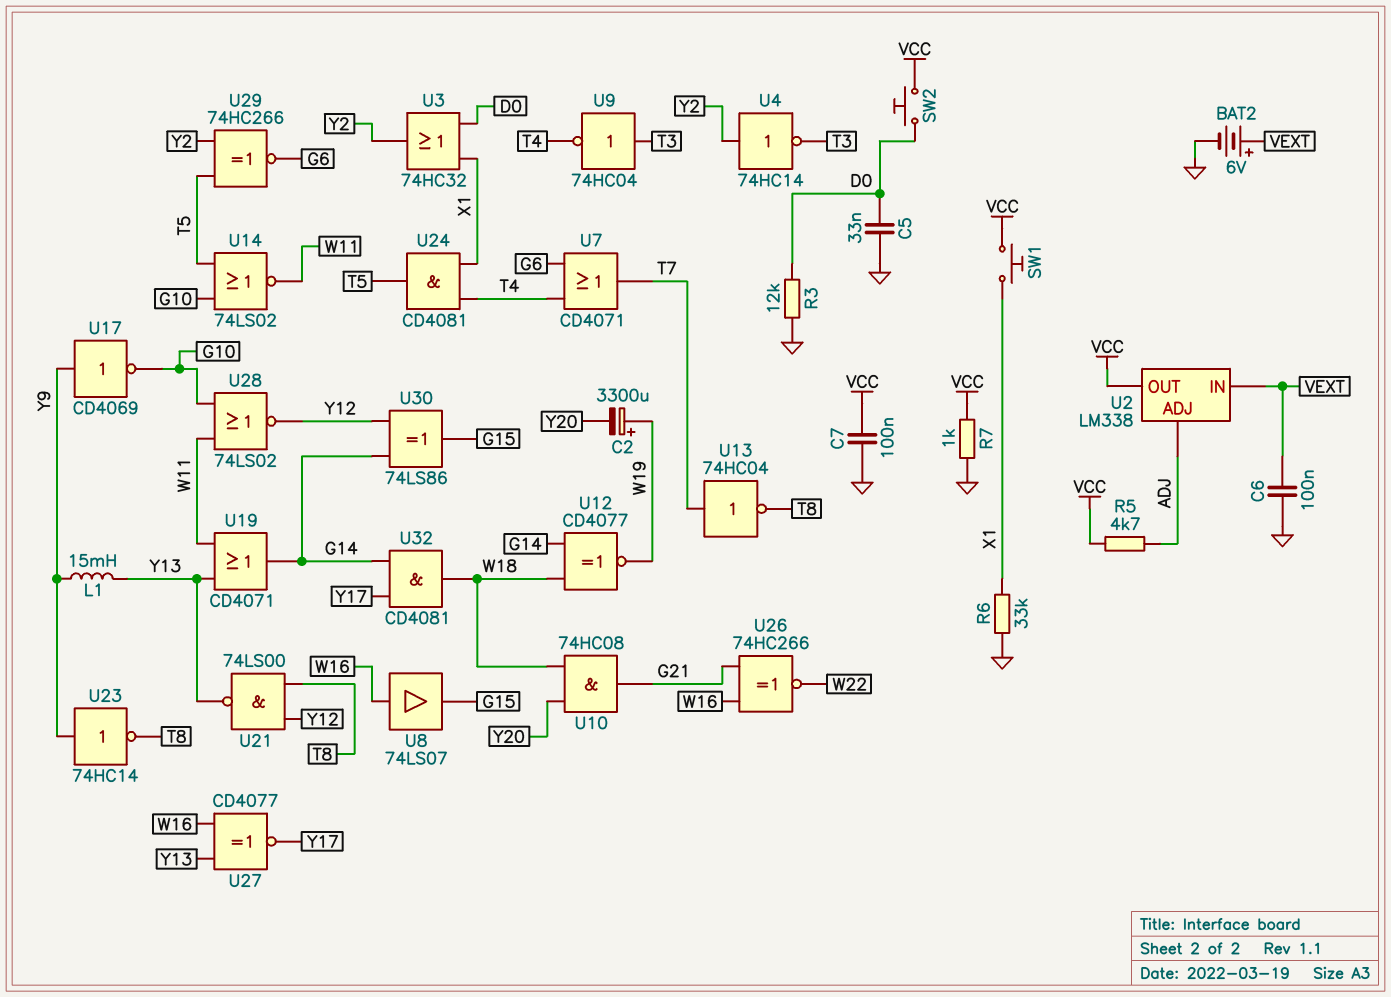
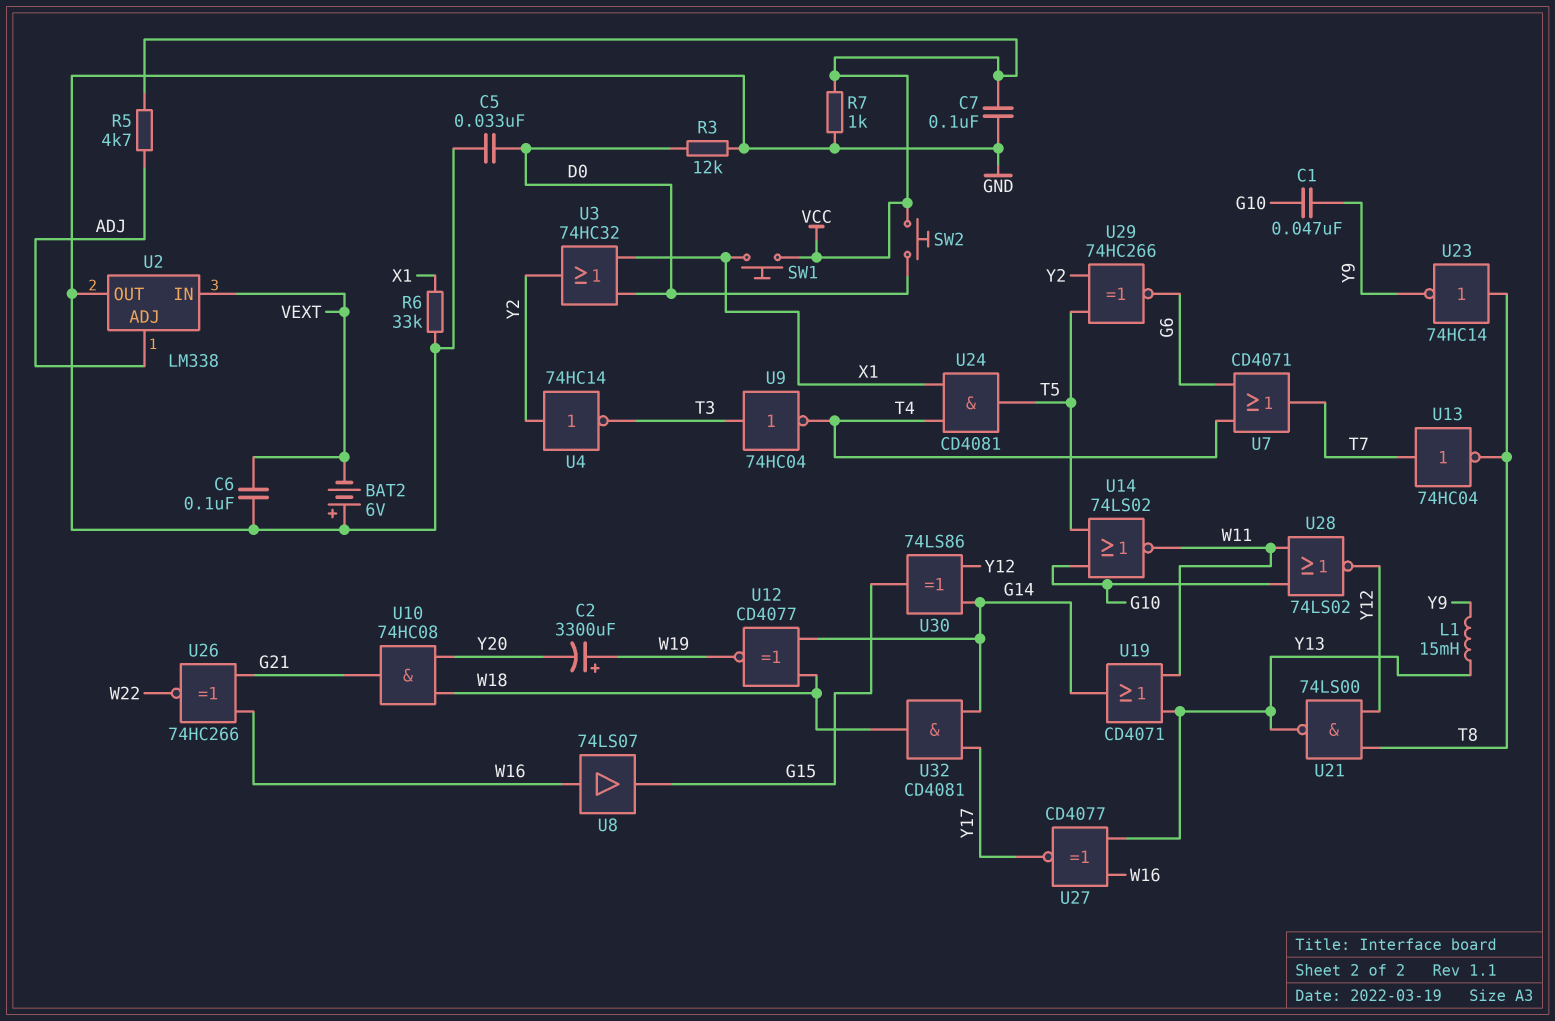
BAT2: 6V (plus VEXT, minus GND) -> 6V (plus GND, minus VEXT)
C1: none -> 47nF (G10, Y9)
U2 pin OUT: VCC -> GND
U17: NOT CD4069 (in Y9, out G10) -> none
U23: NOT 74HC14 (in Y9, out T8) -> NOT 74HC14 (in T8, out Y9)

